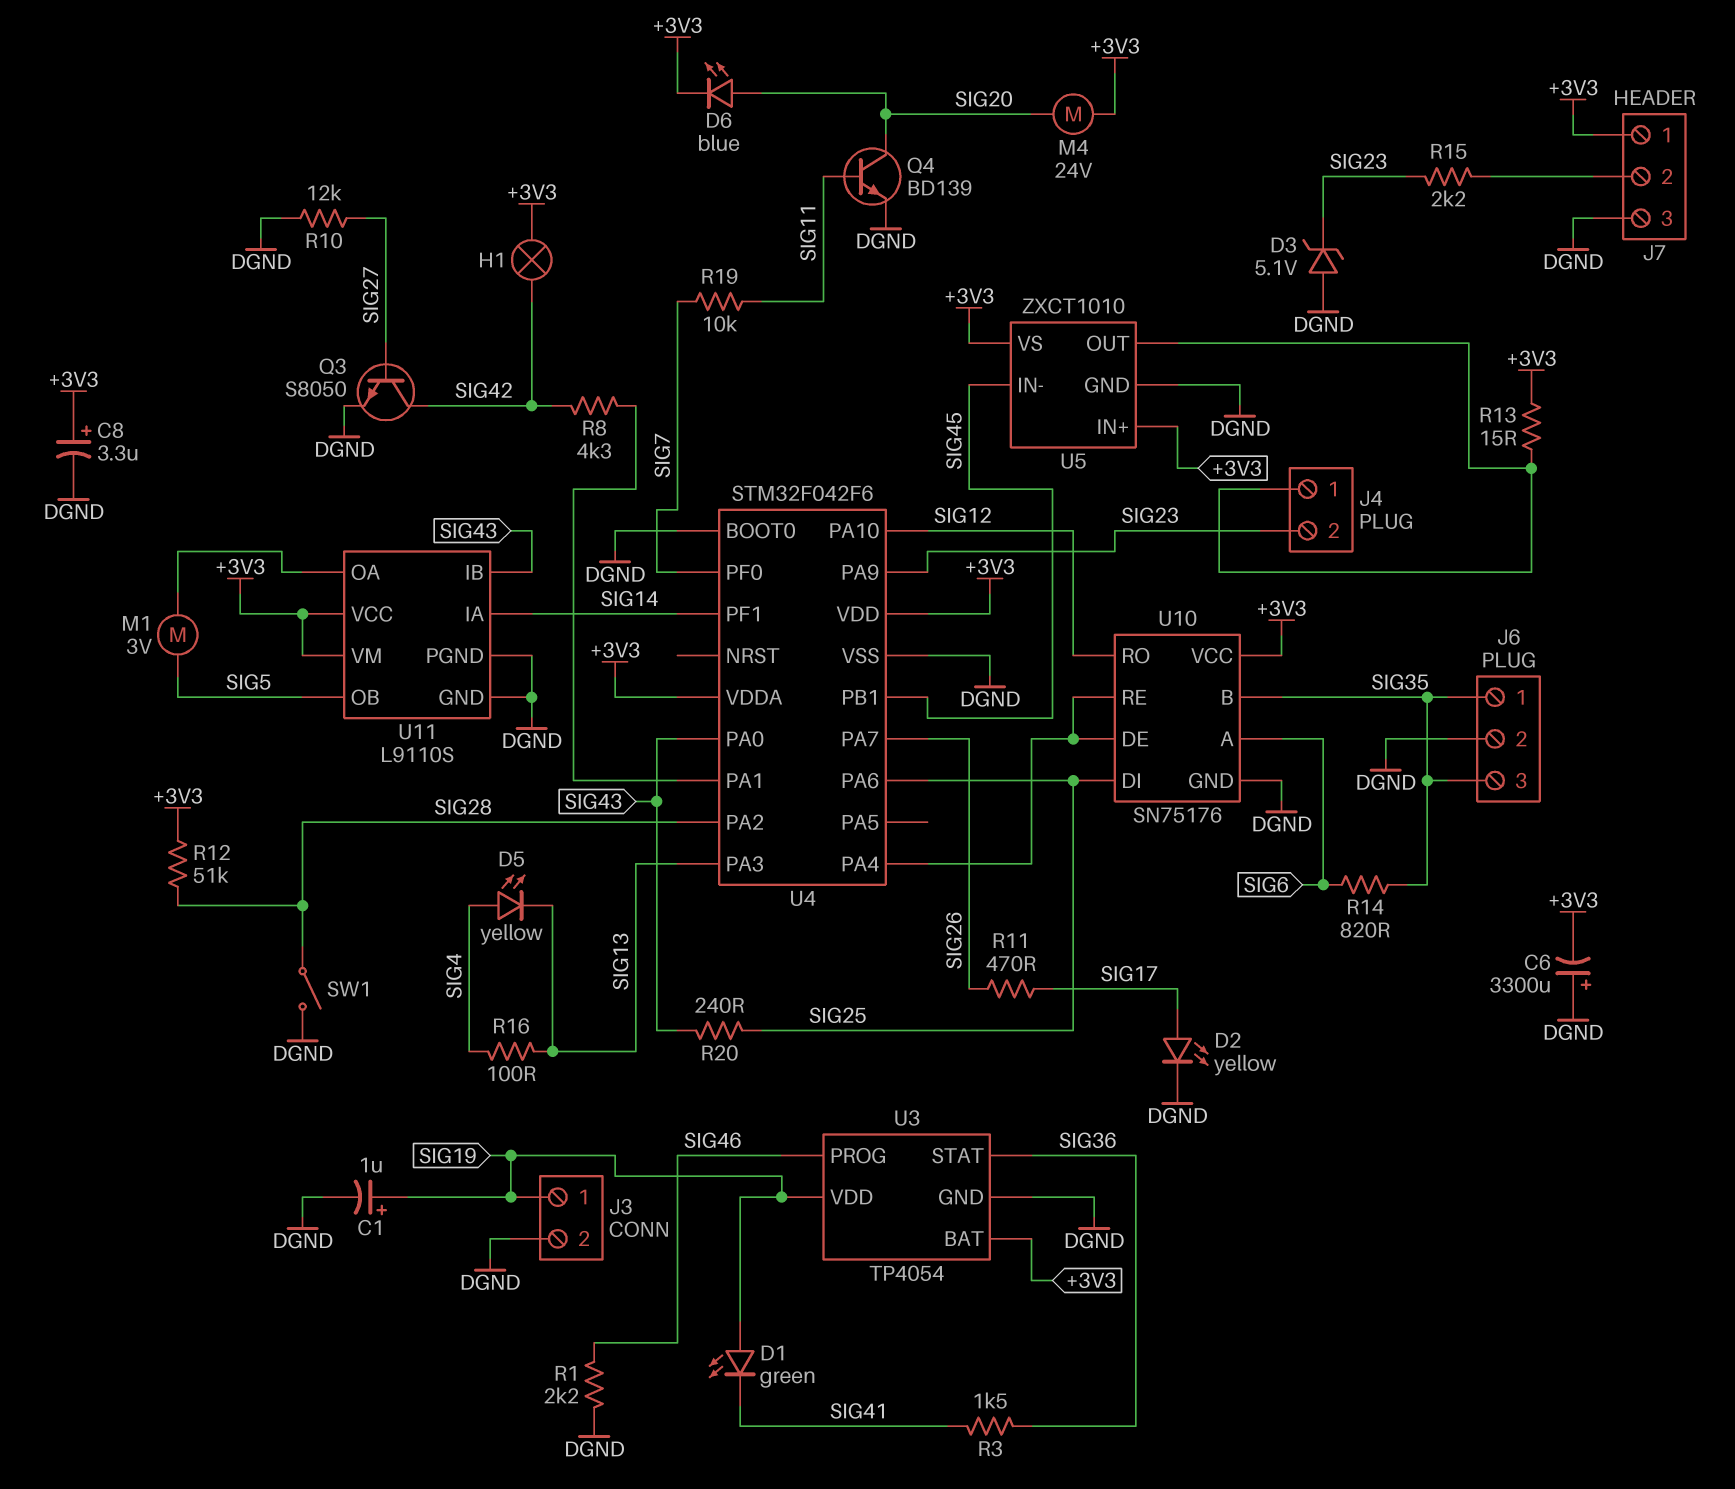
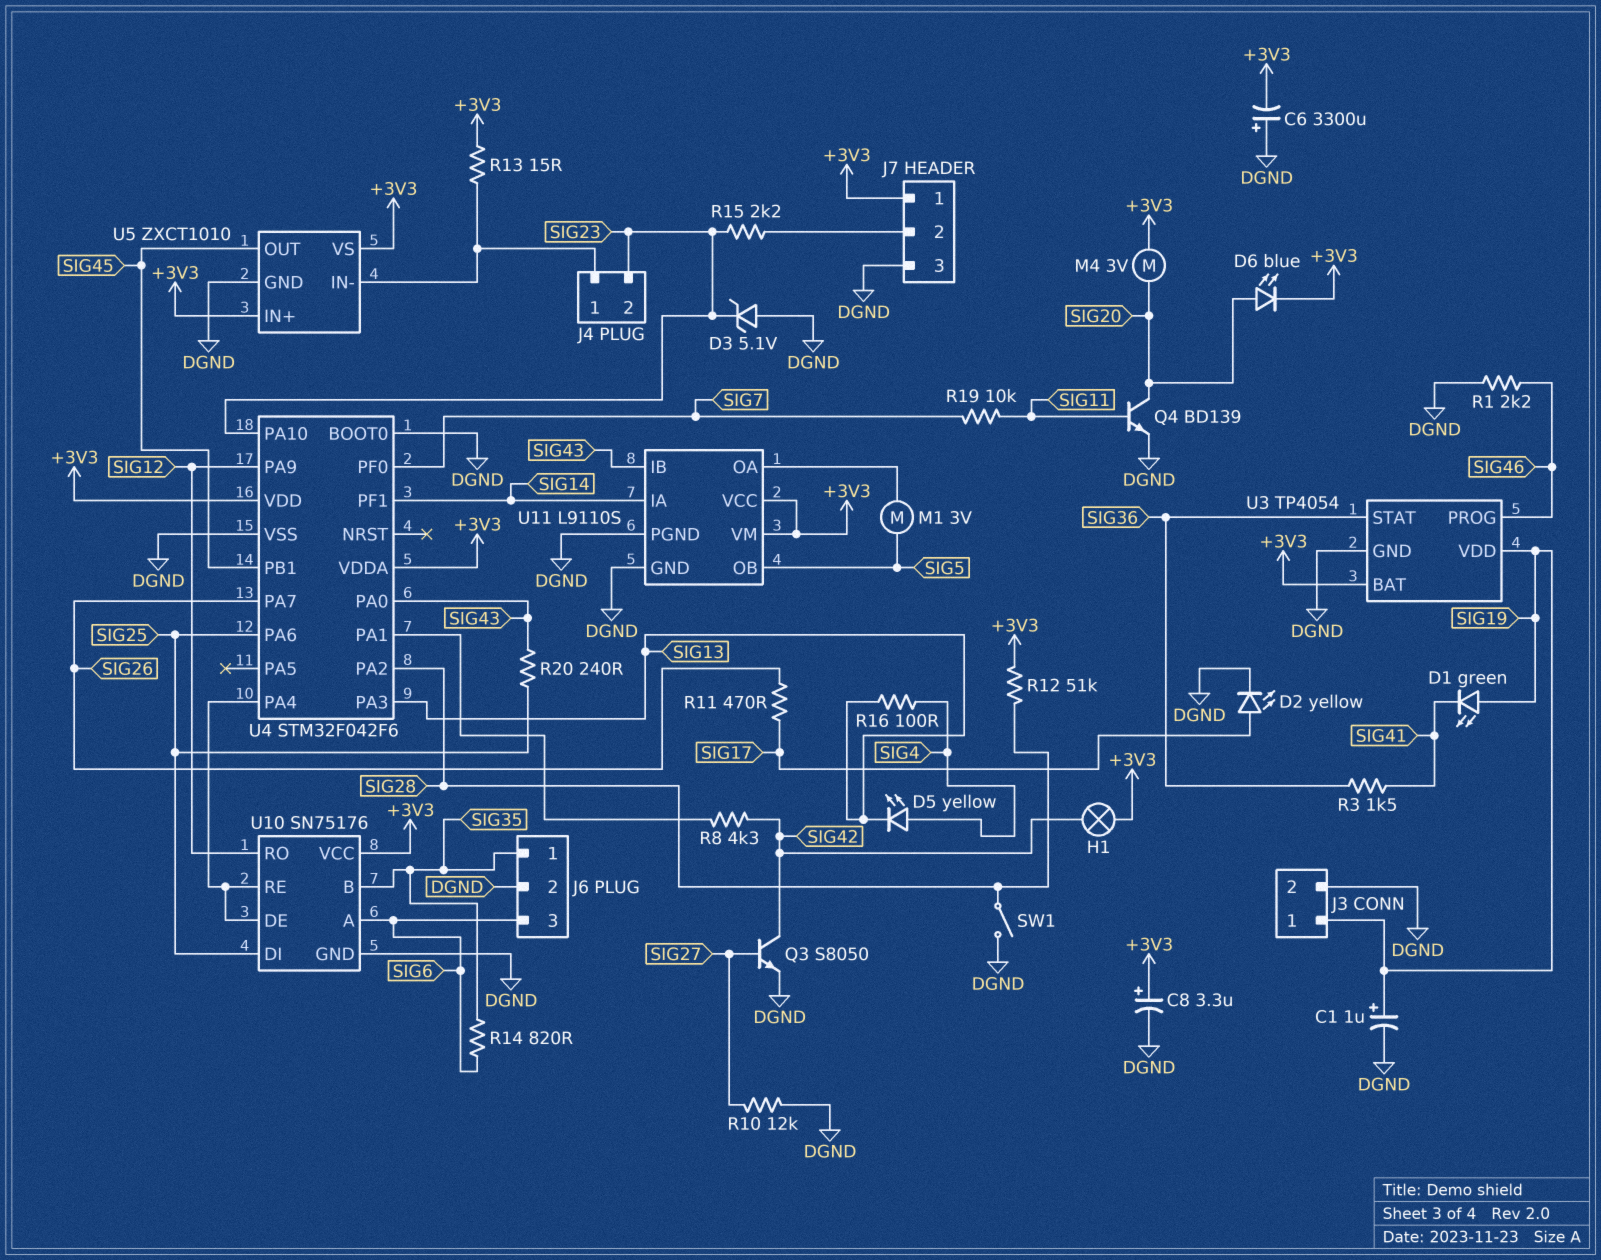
J6 pin 3: SIG35 -> SIG6
M4: motor 24V (+3V3, SIG20) -> motor 3V (+3V3, SIG20)
U4 pin PA9: SIG23 -> SIG12
U4 pin PA10: SIG12 -> SIG23
U5 pin IN-: SIG45 -> J4/1
U5 pin OUT: J4/1 -> SIG45

